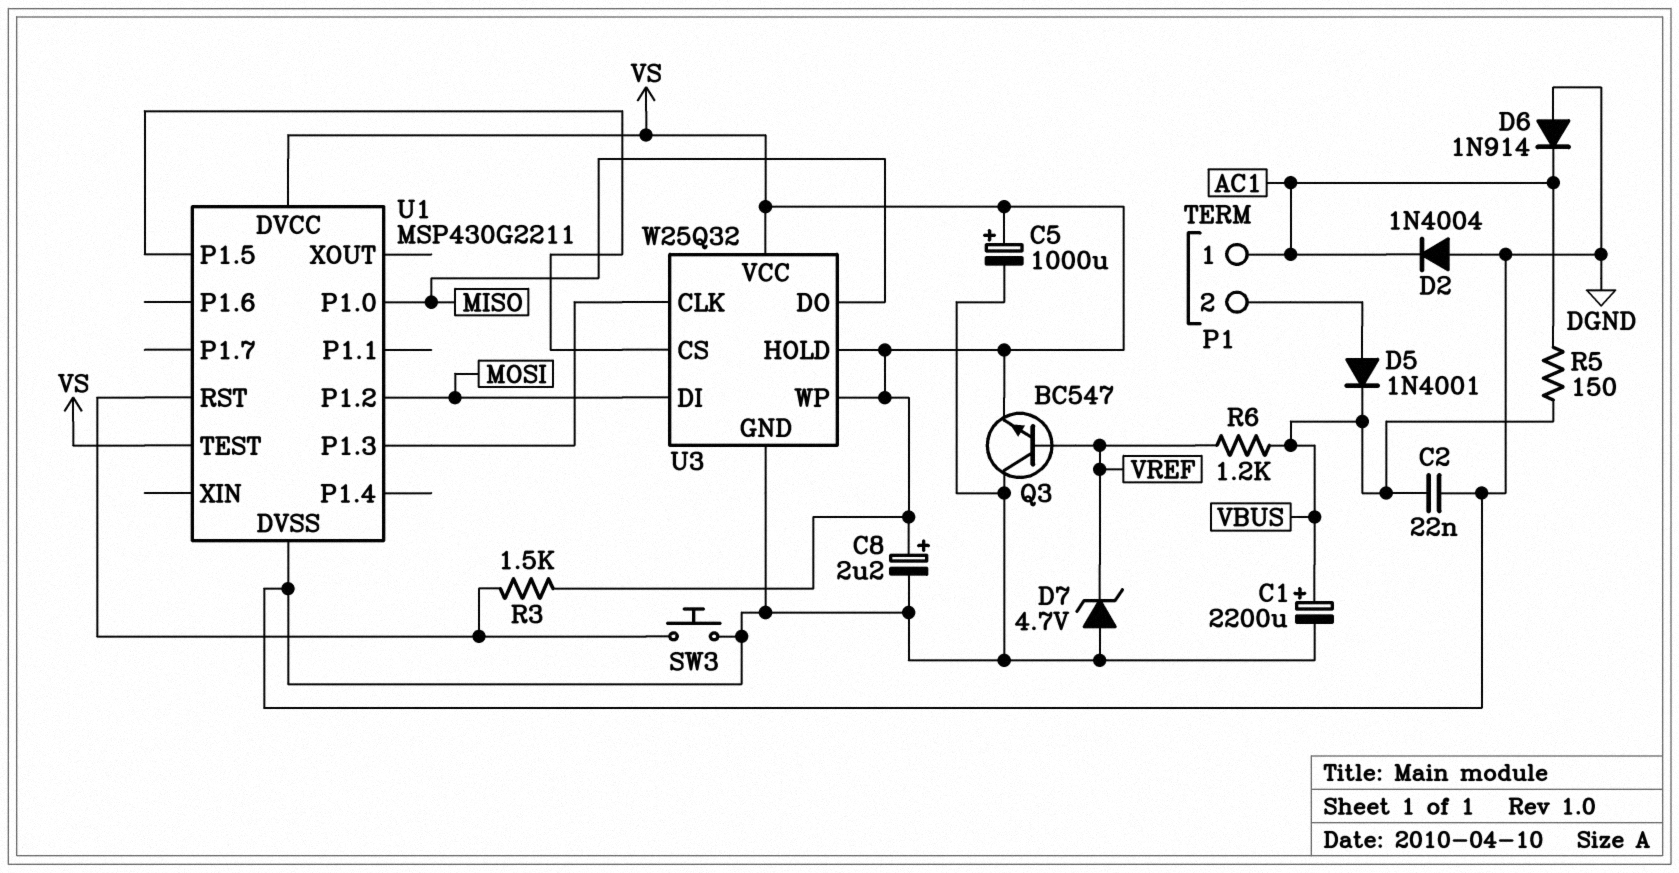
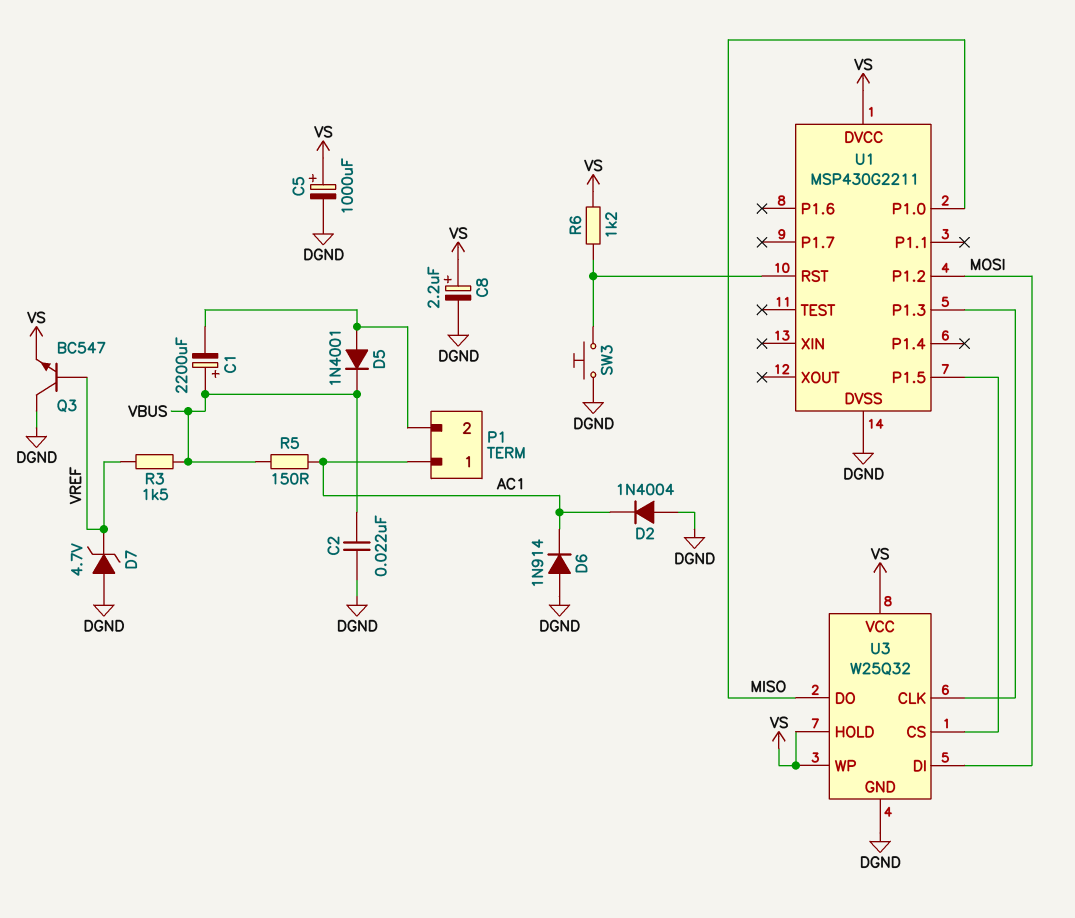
C1: 2200uF (plus VBUS, minus DGND) -> 2200uF (plus VBUS, minus P1/2)
R3: 1.5k (U1/RST, VS) -> 1.5k (VBUS, VREF)
R6: 1.2k (VBUS, VREF) -> 1.2k (U1/RST, VS)
U1 pin TEST: VS -> none

